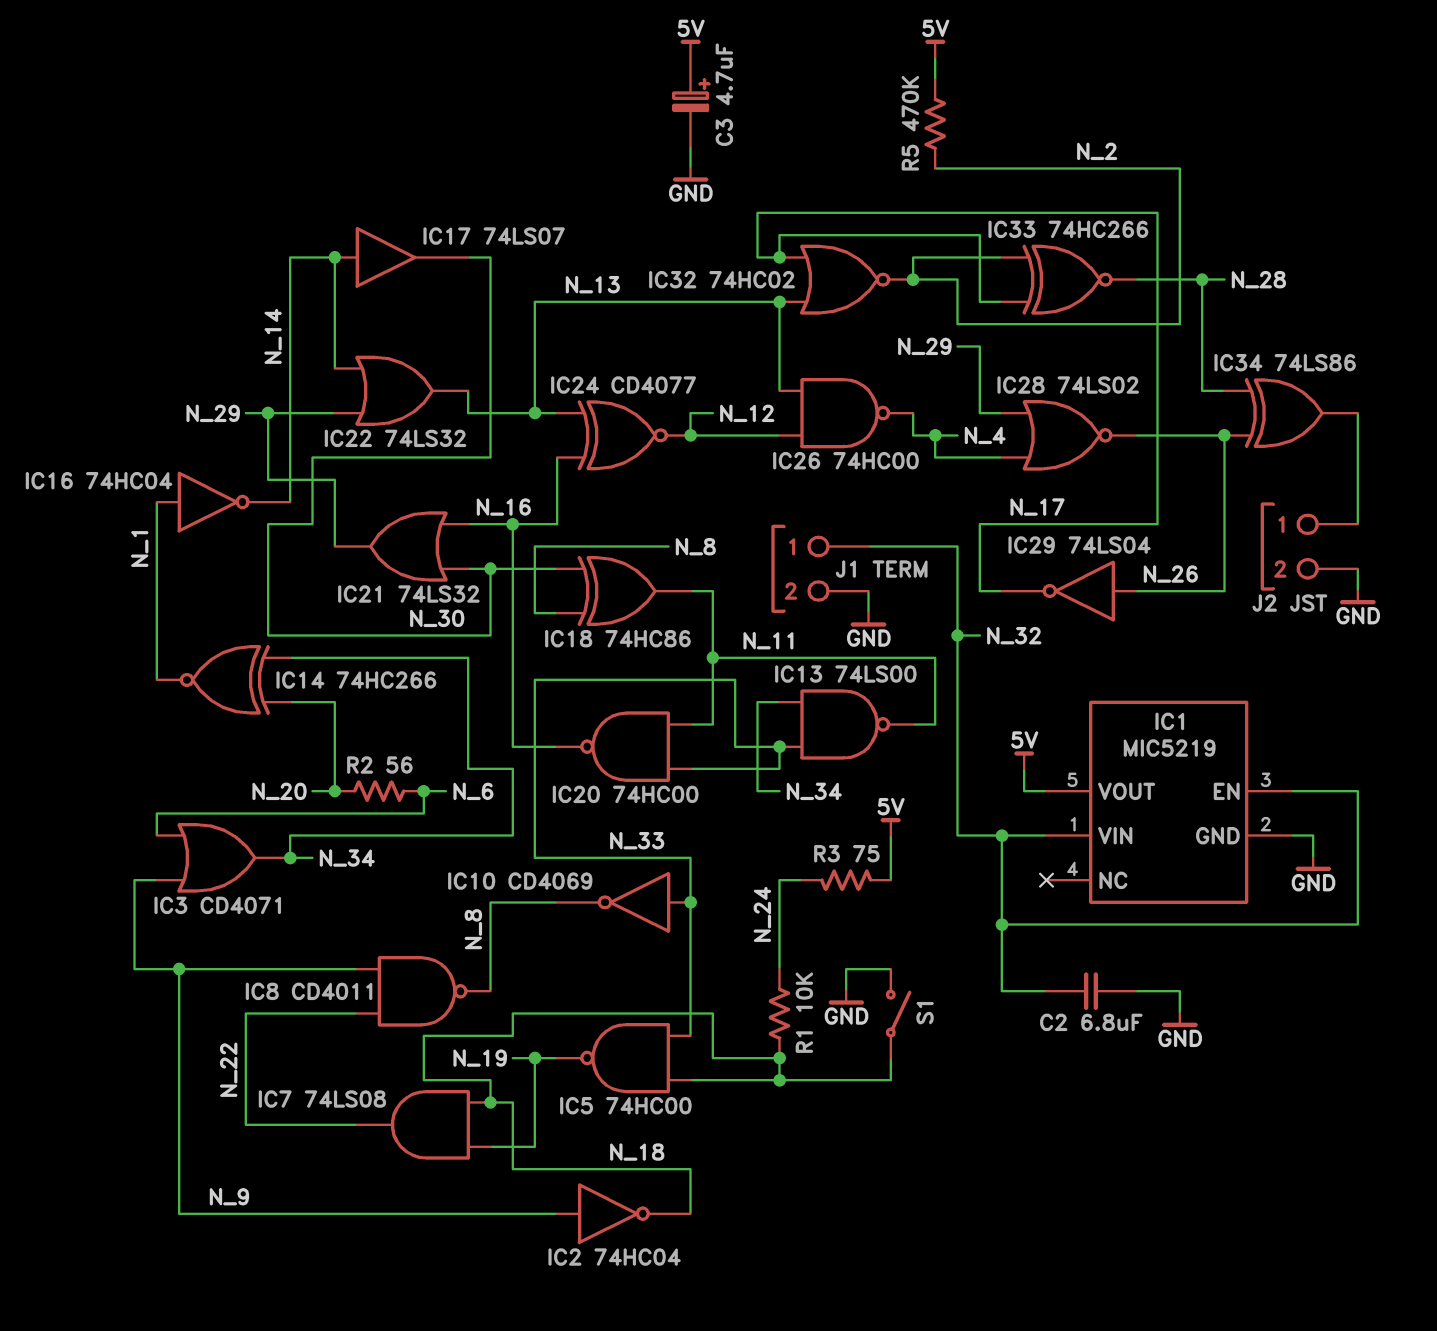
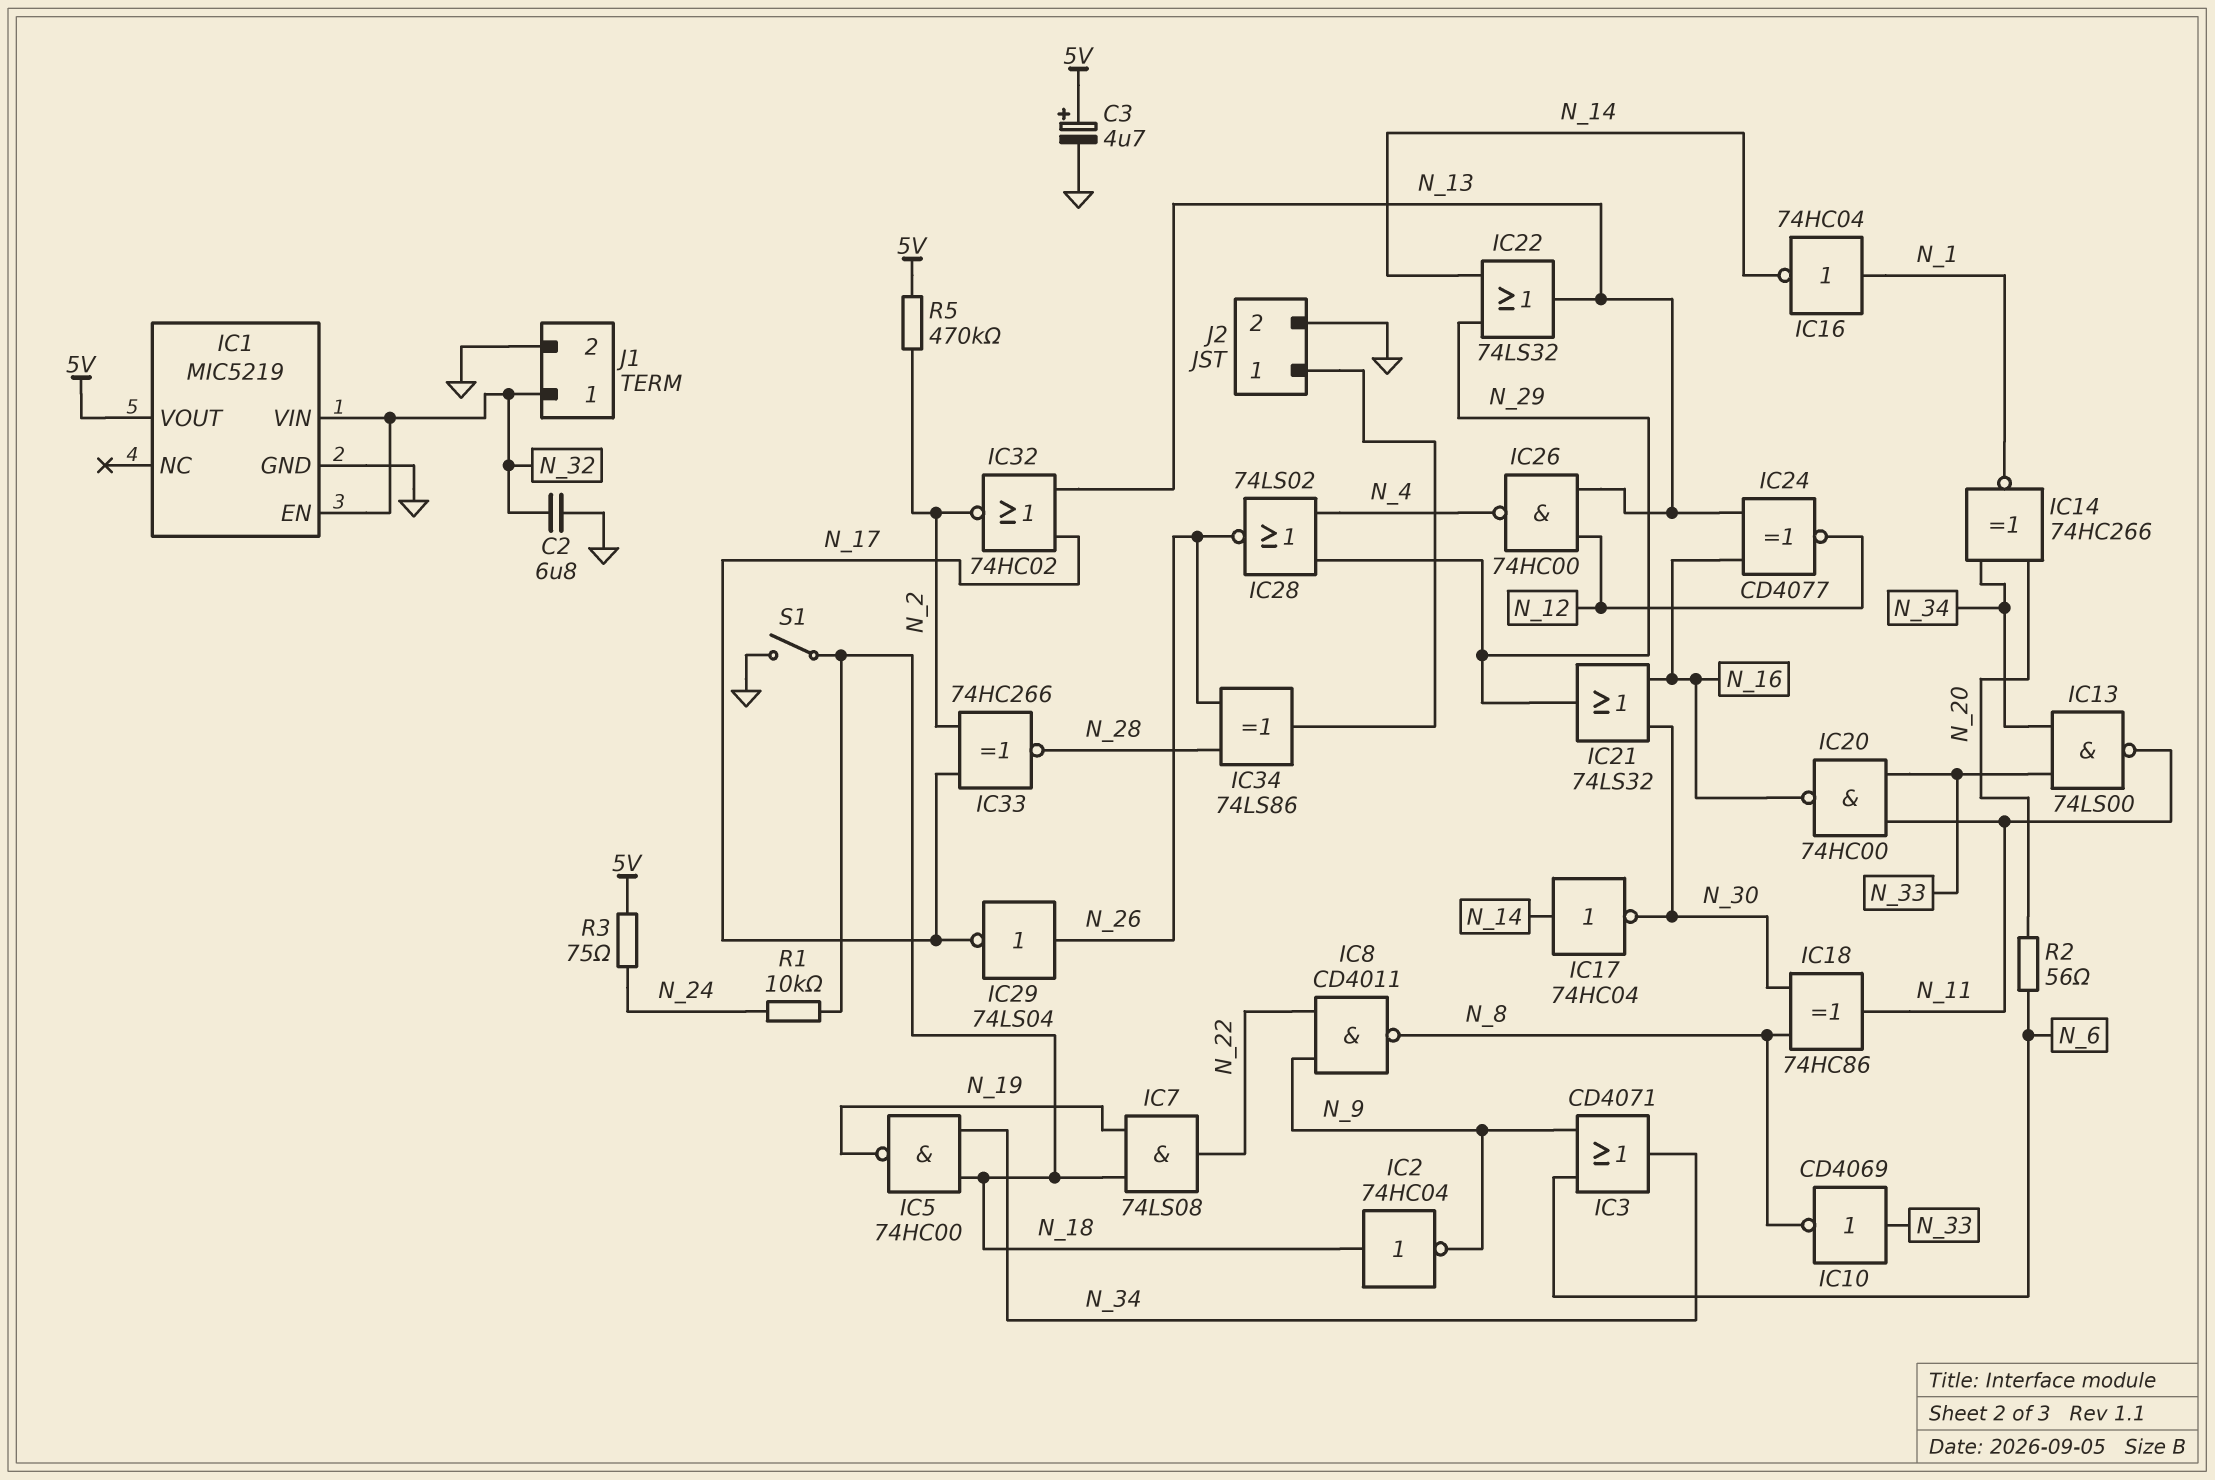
IC2: NOT 74HC04 (in N_9, out N_18) -> NOT 74HC04 (in N_18, out N_9)
IC5: NAND 74HC00 (in N_18, in N_33, out N_19) -> NAND 74HC00 (in N_18, in N_34, out N_19)
IC17: buffer 74LS07 (in N_14, out N_30) -> NOT 74HC04 (in N_14, out N_30)

